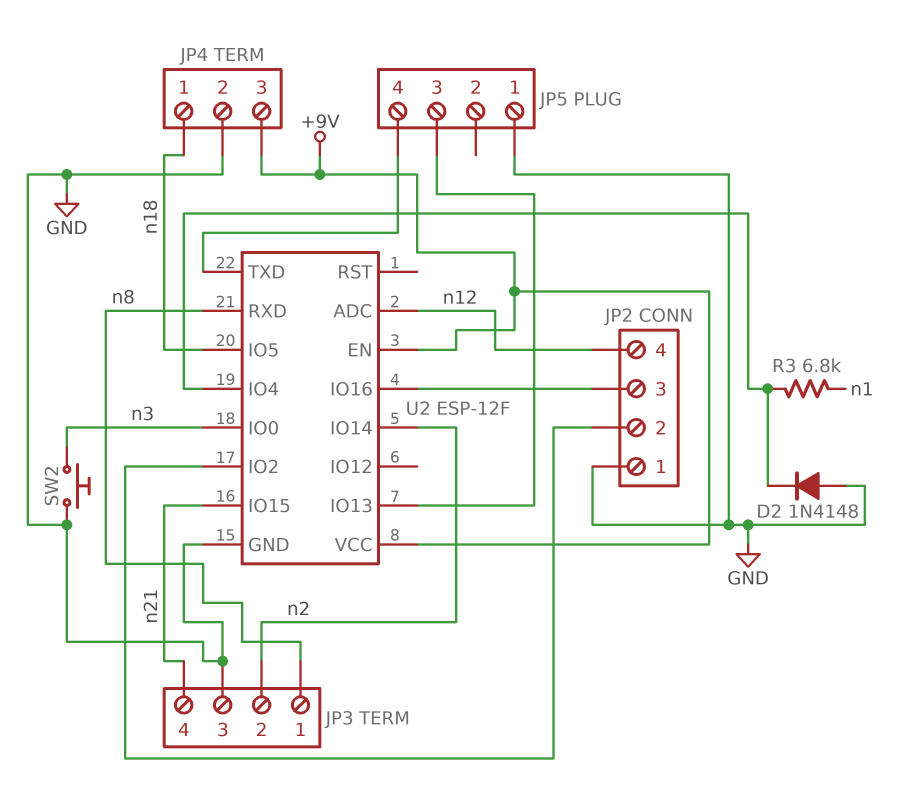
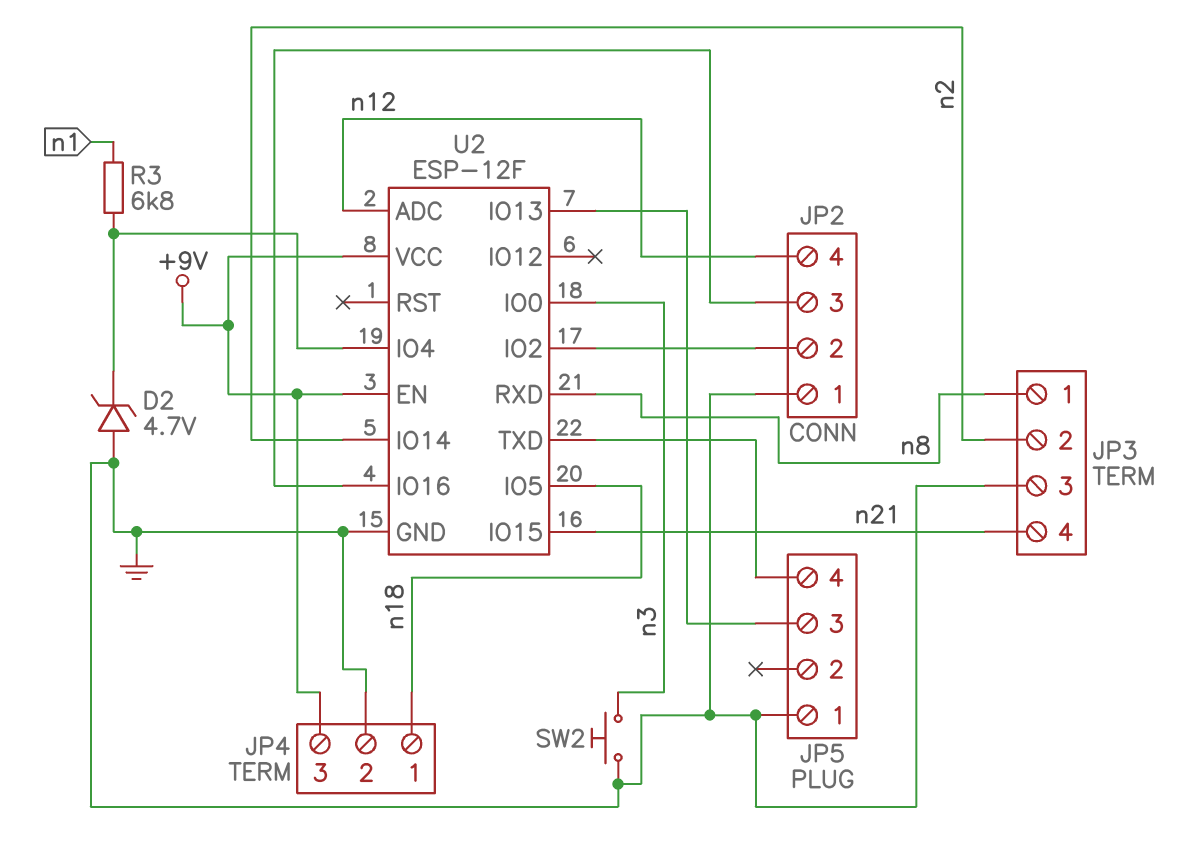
D2: diode 1N4148 (A GND, K U2/IO4) -> zener 4.7V (A GND, K U2/IO4)

